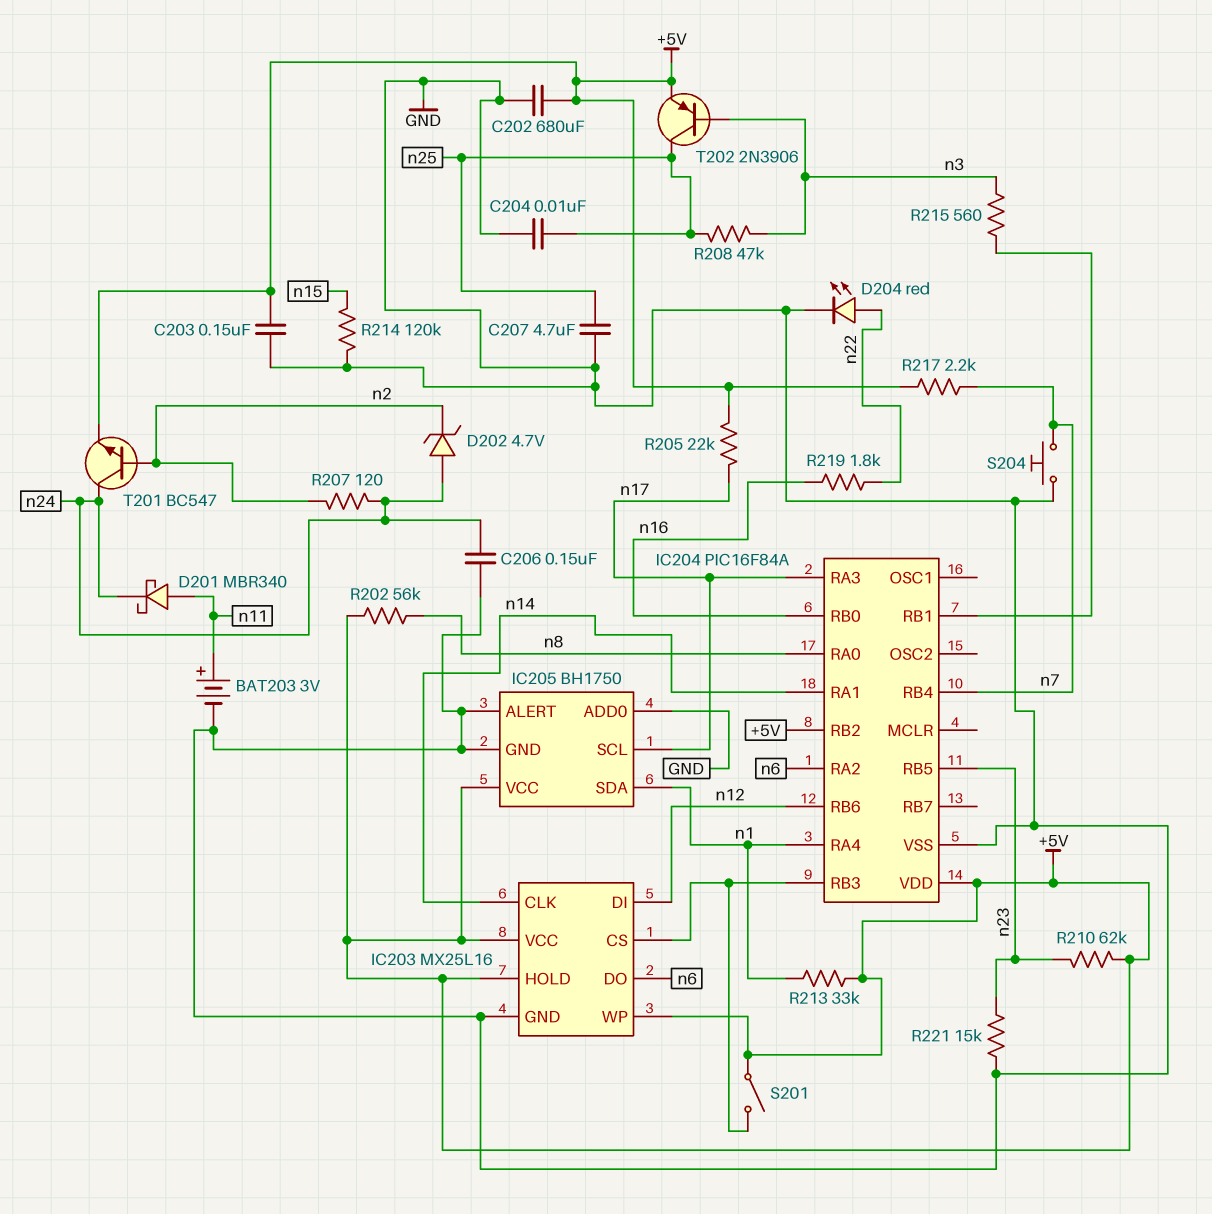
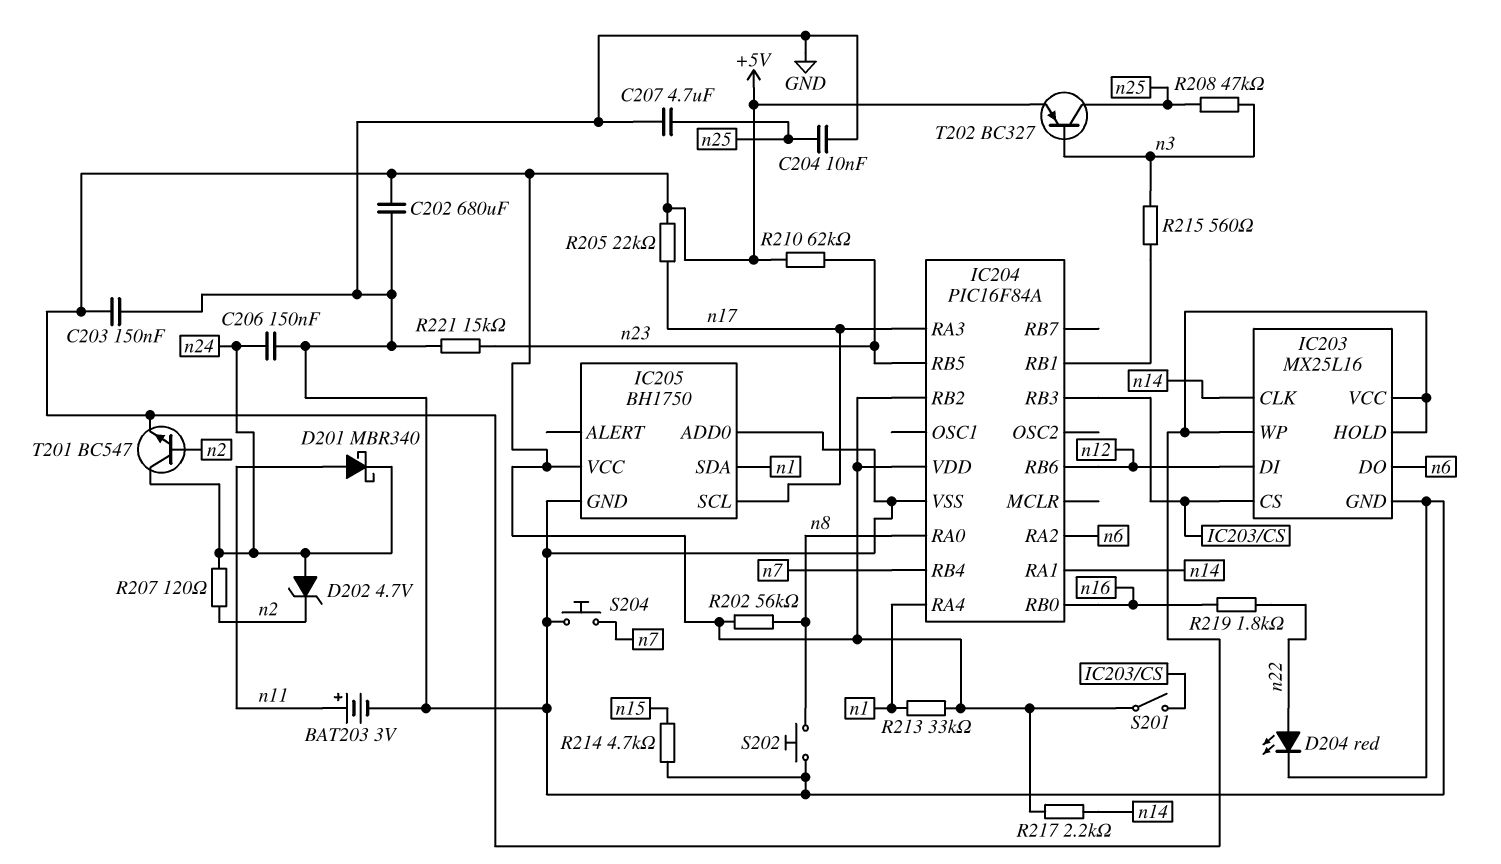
IC205 pin ALERT: GND -> none
R214: 120k (GND, n15) -> 4.7k (GND, n15)
R217: 2.2k (+5V, n7) -> 2.2k (+5V, n14)
S202: none -> button (GND, n8)
T202: PNP 2N3906 (B n3, C n25, E +5V) -> PNP BC327 (B n3, C n25, E +5V)

